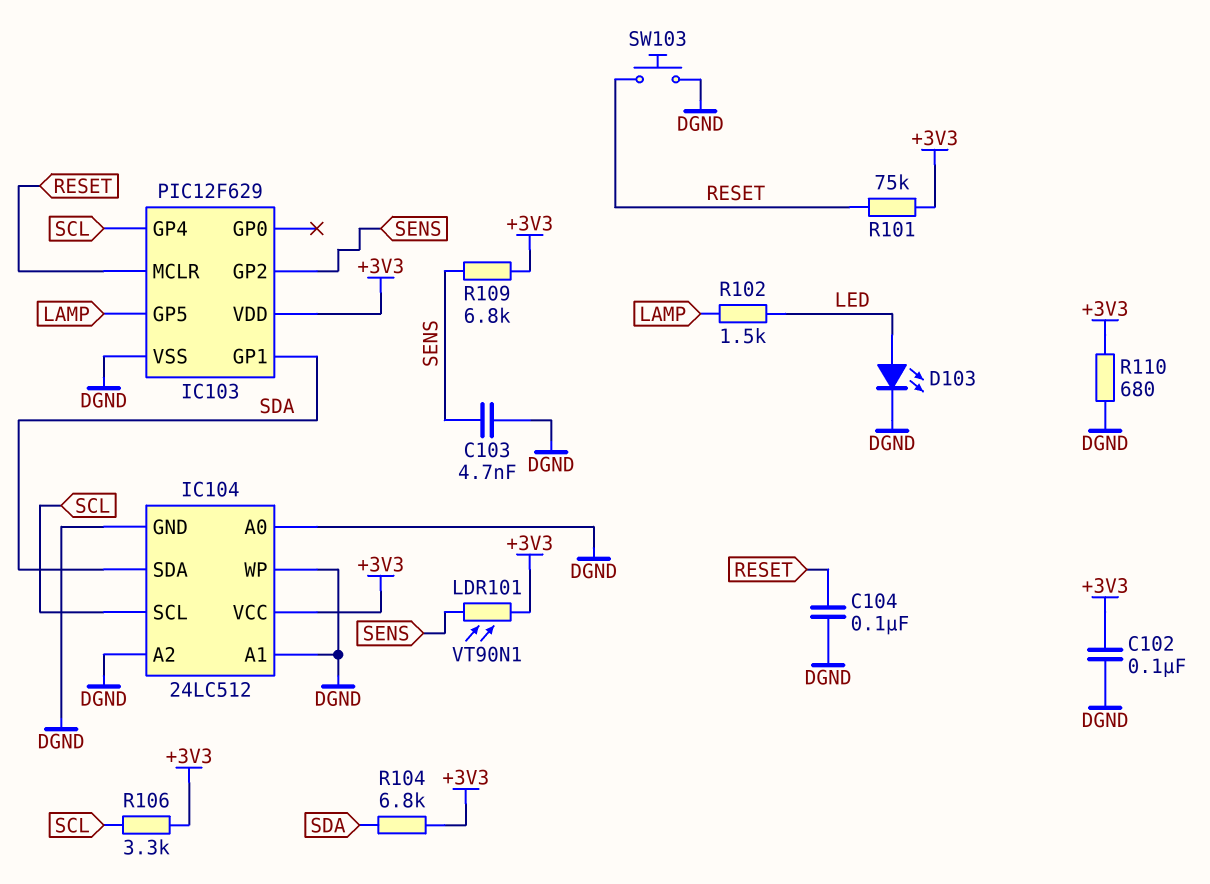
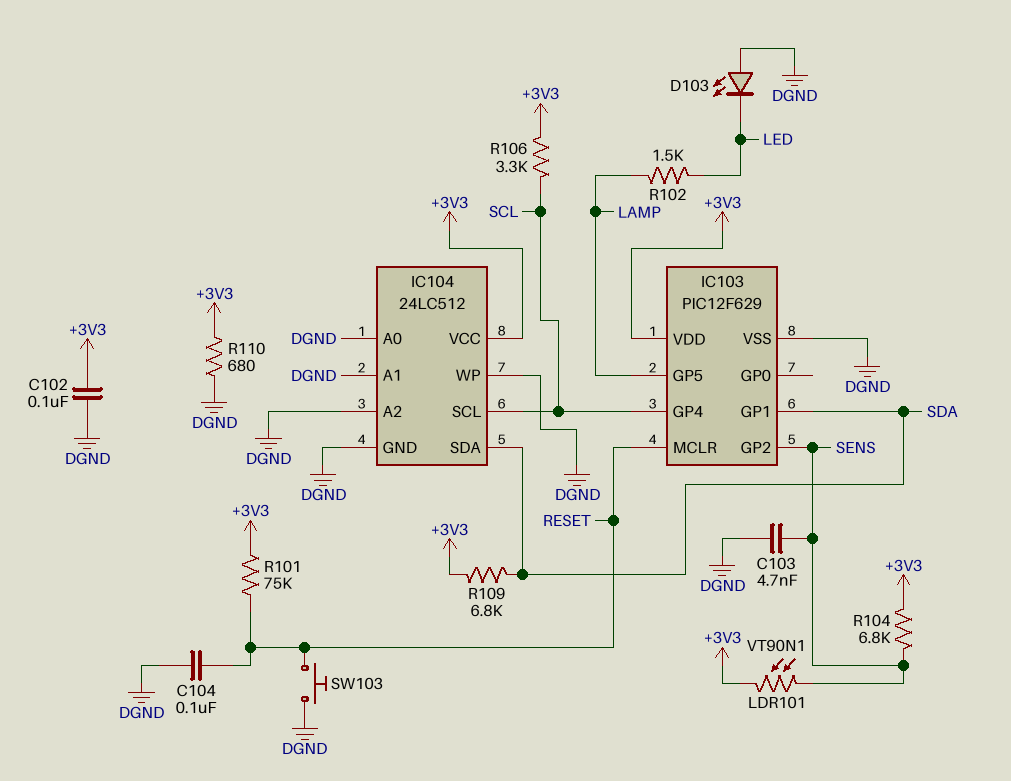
D103: LED (A LED, K DGND) -> LED (A DGND, K LED)
R104: 6.8k (+3V3, SDA) -> 6.8k (+3V3, SENS)
R109: 6.8k (+3V3, SENS) -> 6.8k (+3V3, SDA)

